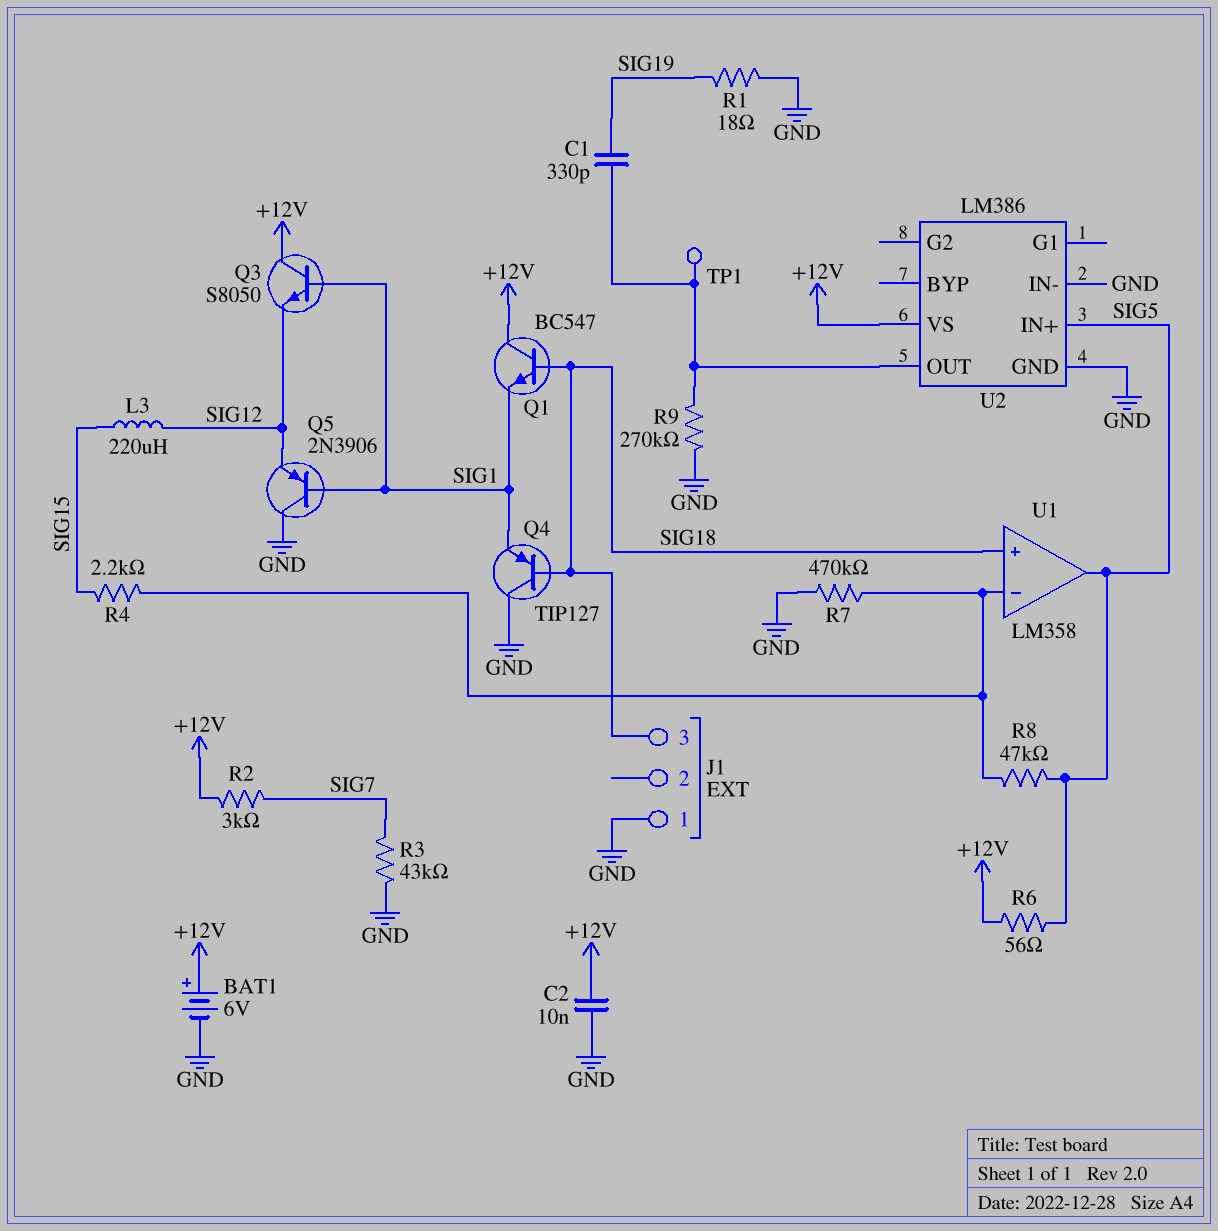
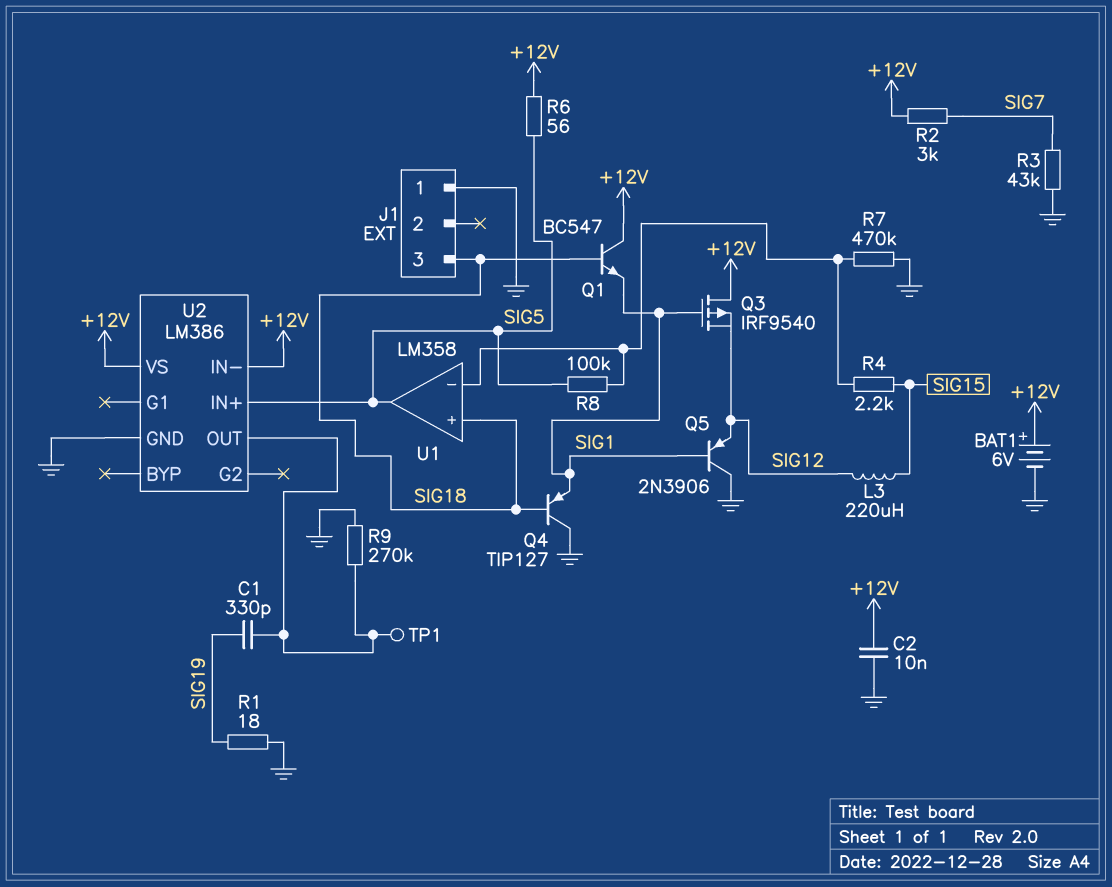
Q3: NPN S8050 (B SIG1, C +12V, E SIG12) -> PMOS IRF9540 (G SIG1, D +12V, S SIG12)
R8: 47k (SIG5, U1/in-) -> 100k (SIG5, U1/in-)
U2 pin IN-: GND -> +12V

